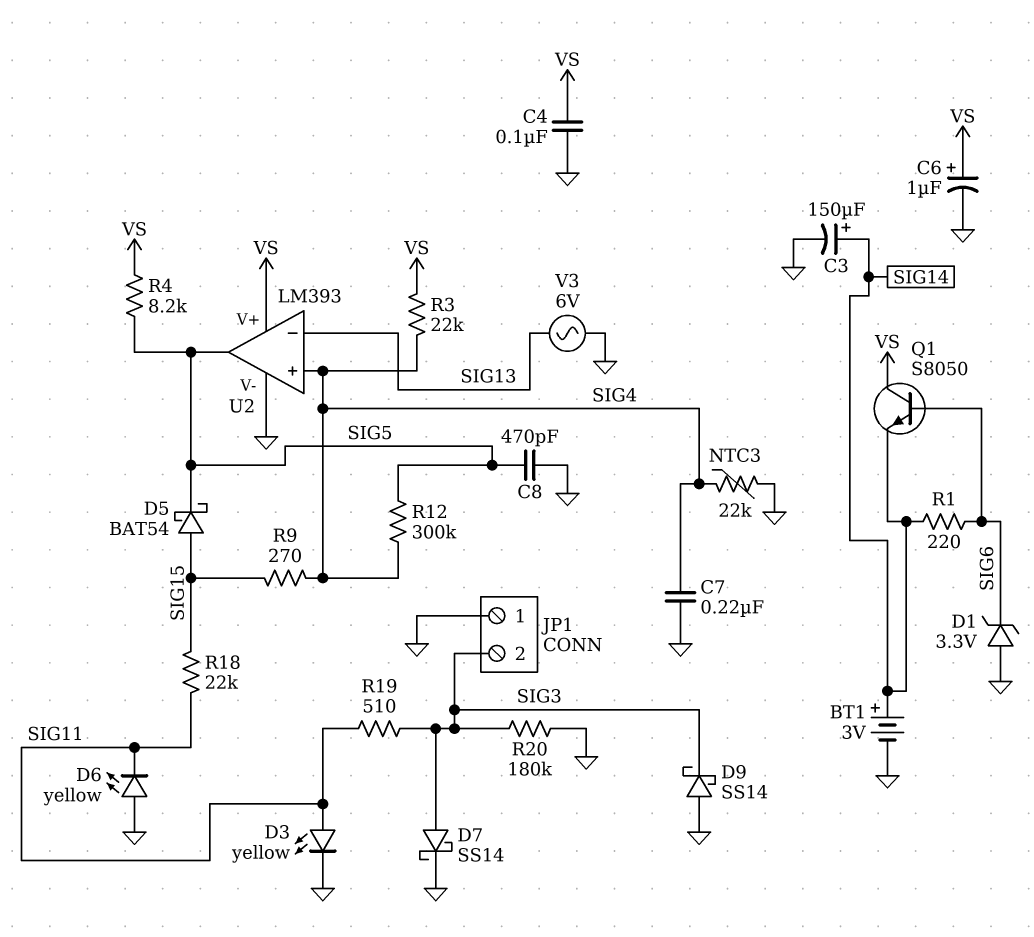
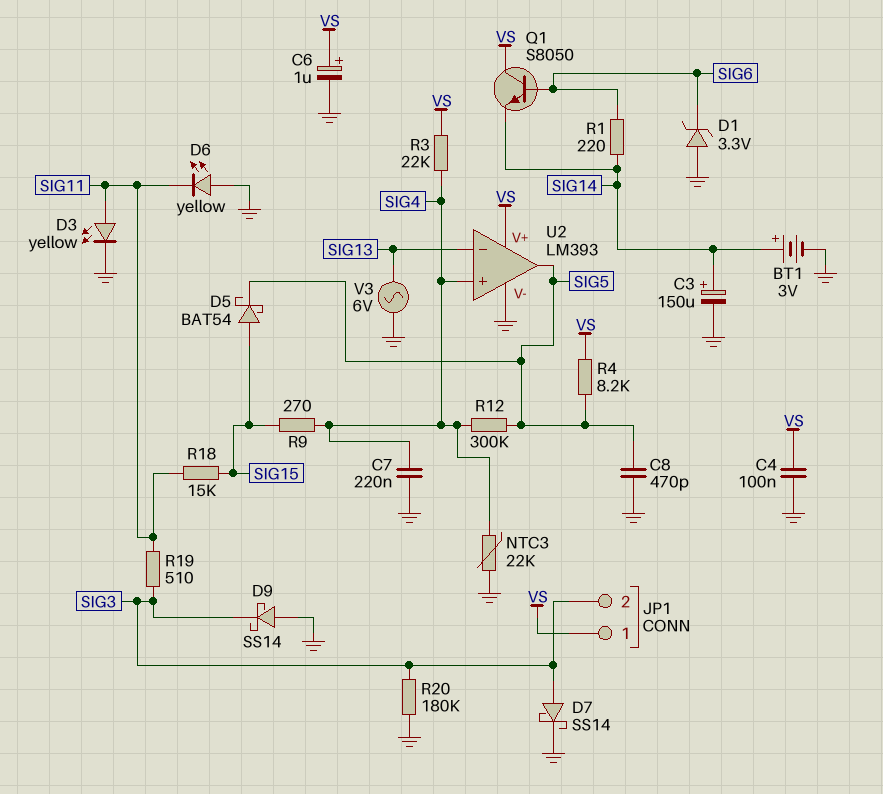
JP1 pin 1: GND -> VS
R18: 22k (SIG11, SIG15) -> 15k (SIG11, SIG15)

